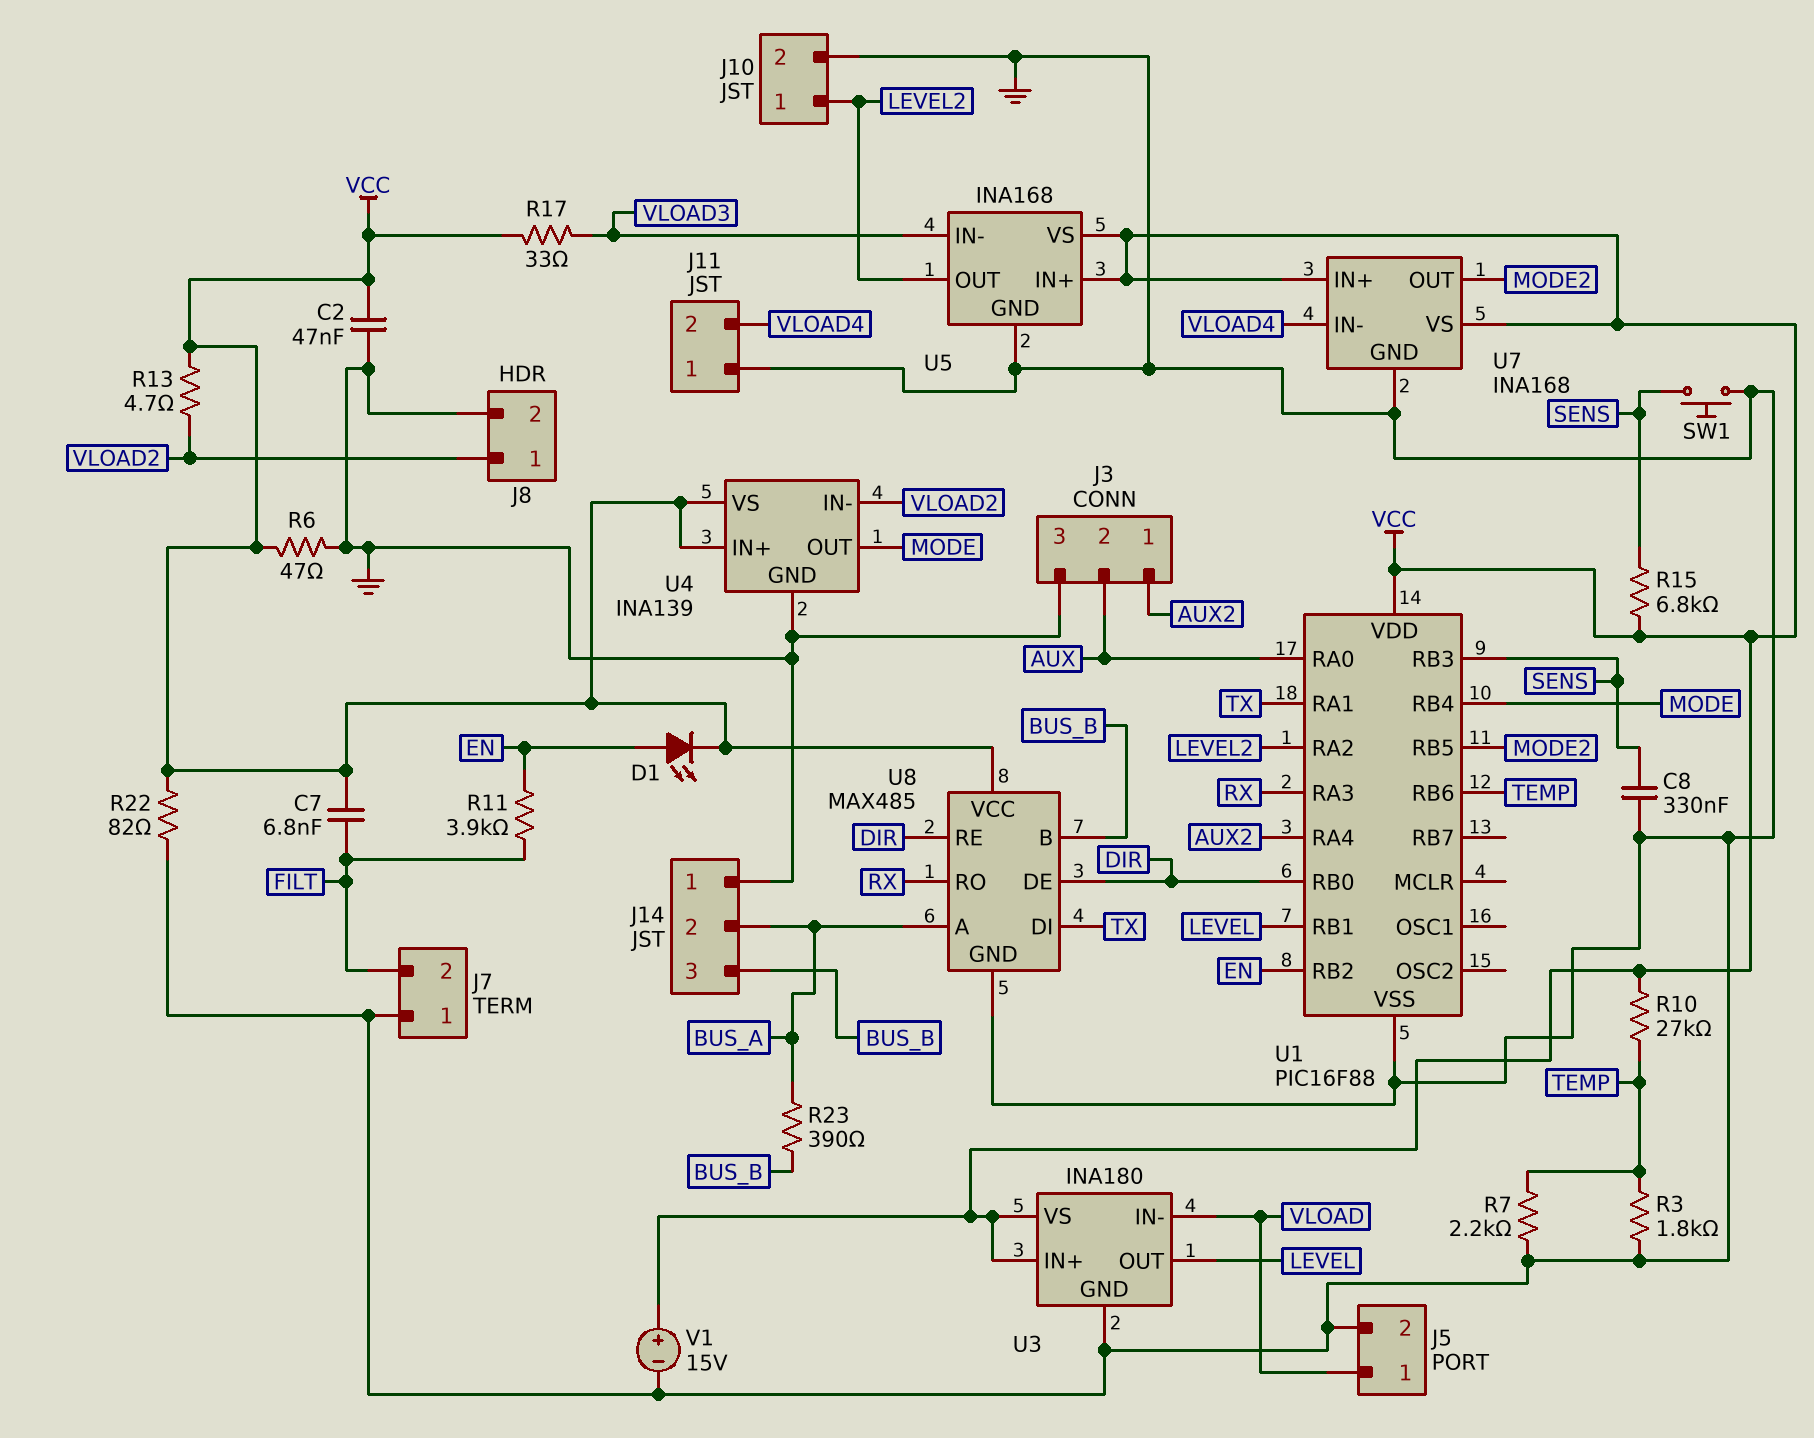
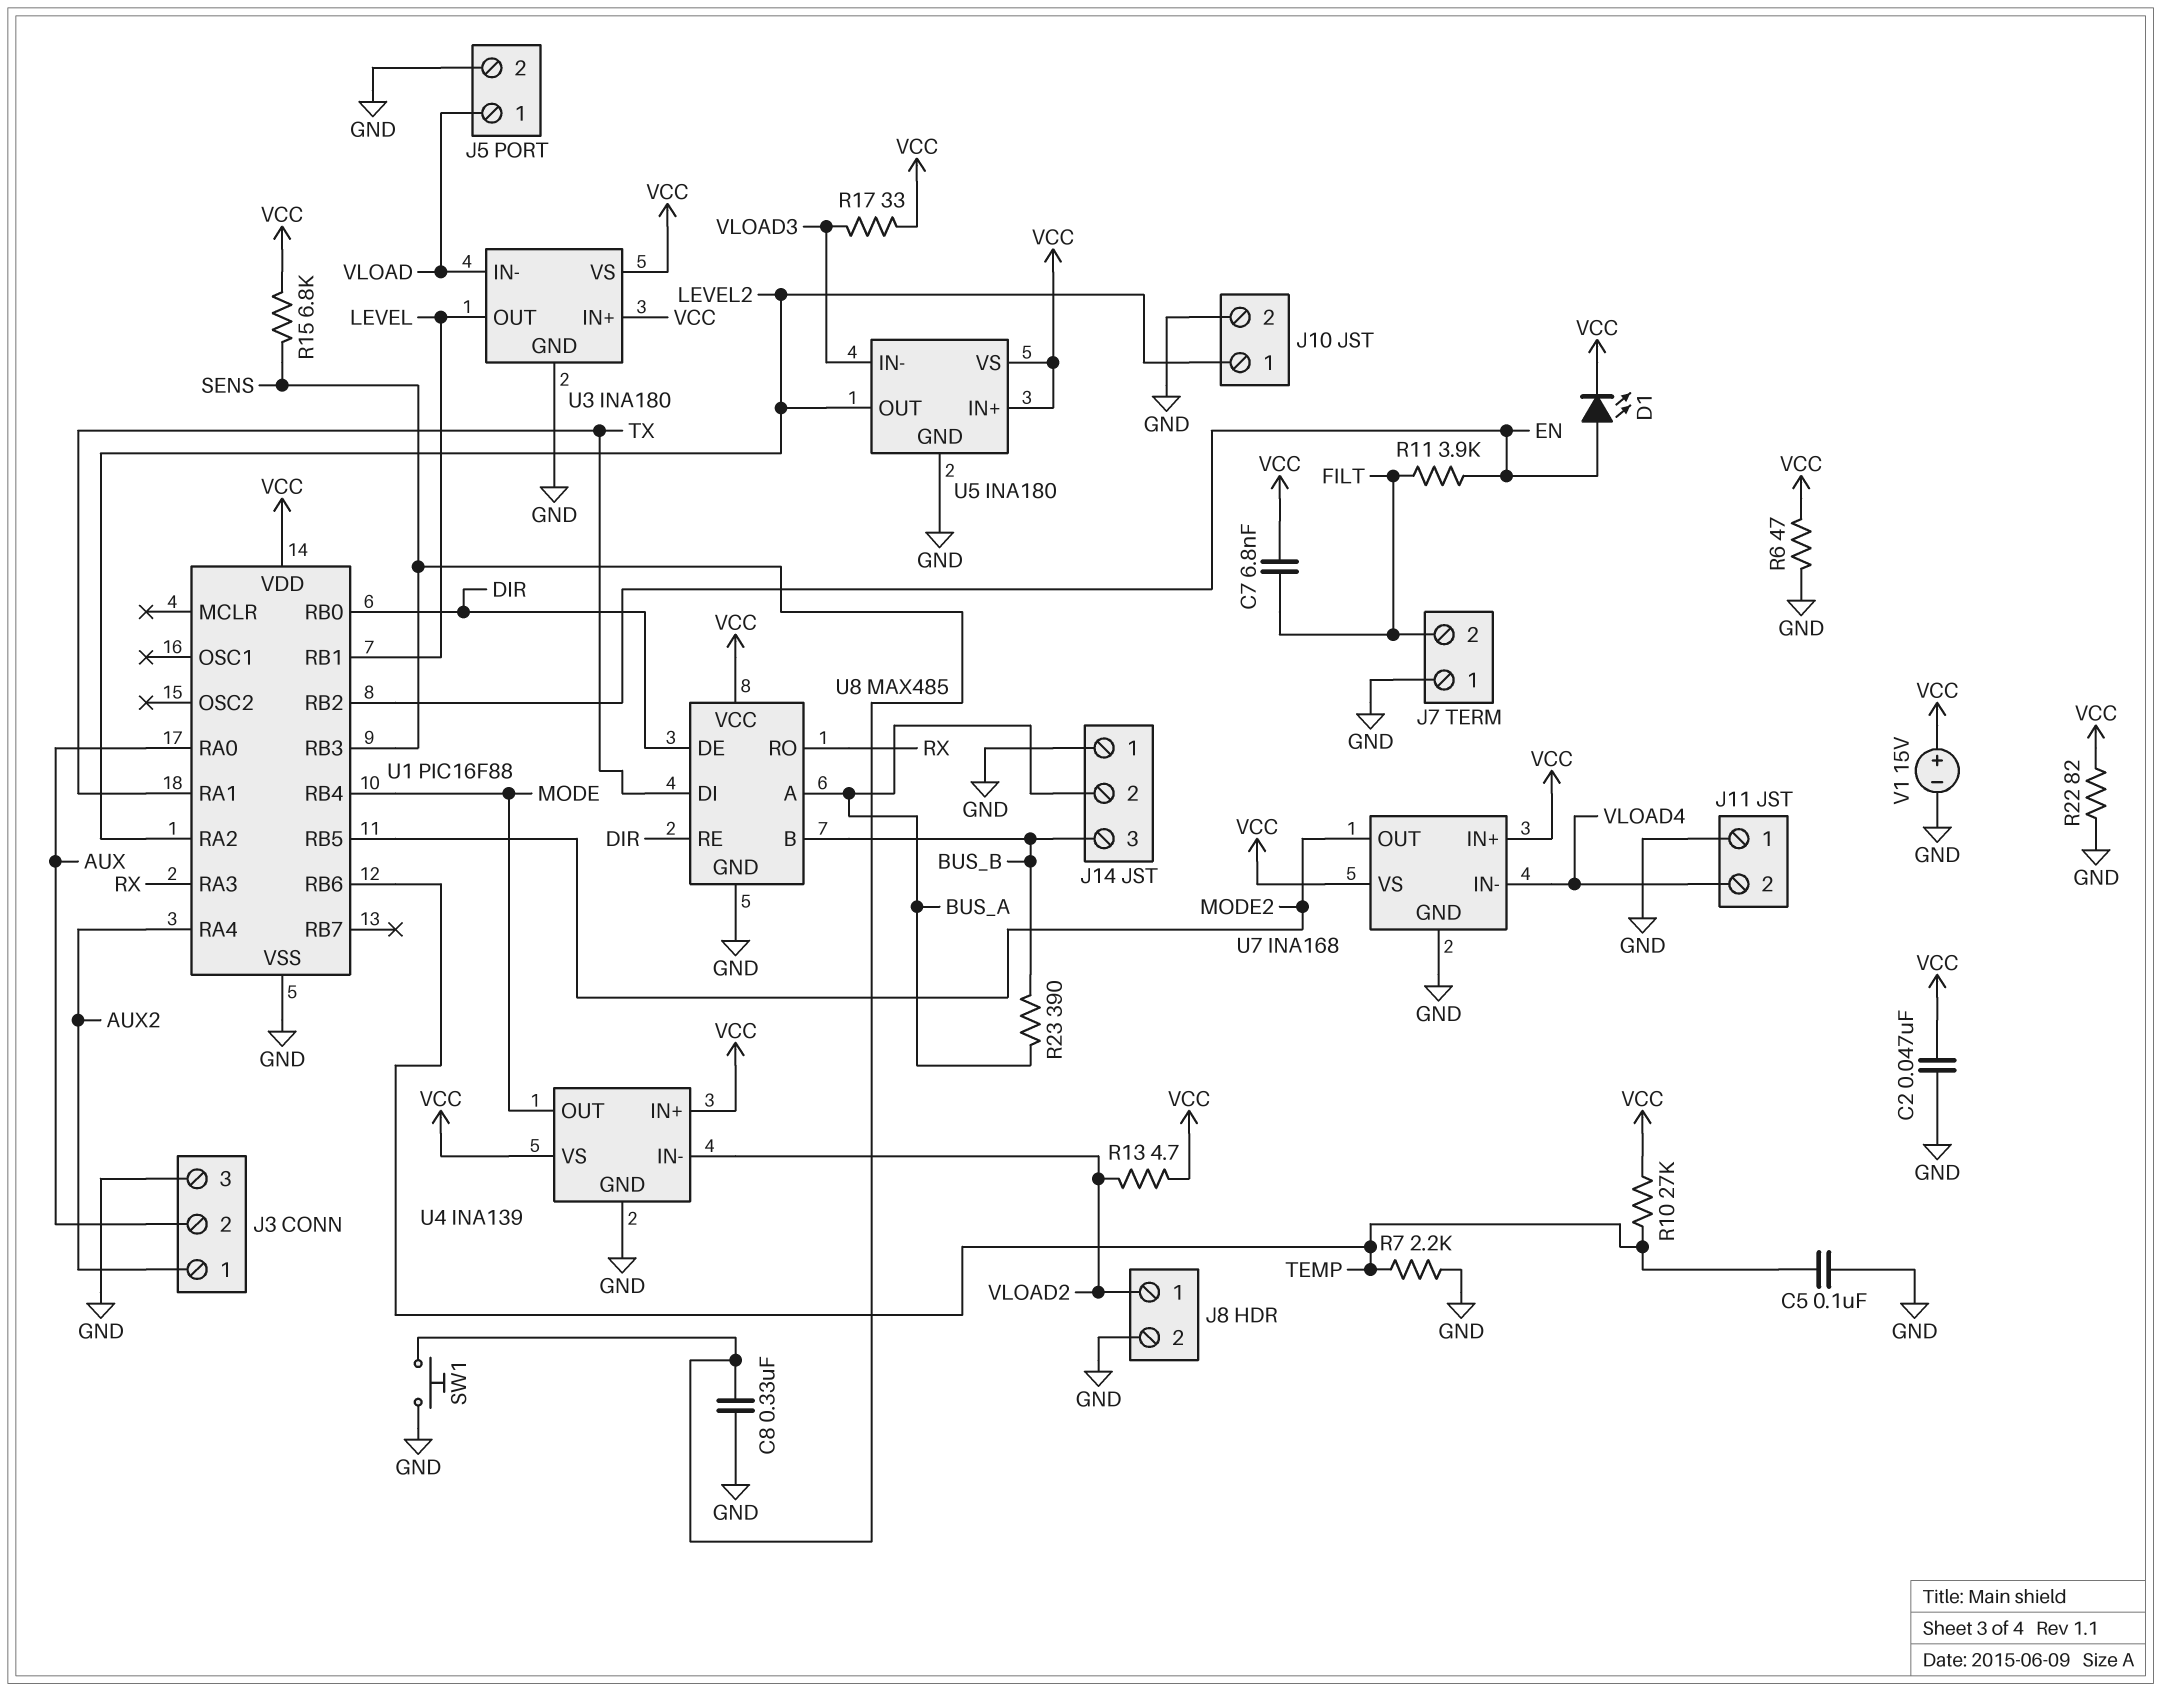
C5: none -> 100nF (GND, TEMP)
R3: 1.8k (GND, TEMP) -> none
U5: INA168 -> INA180

